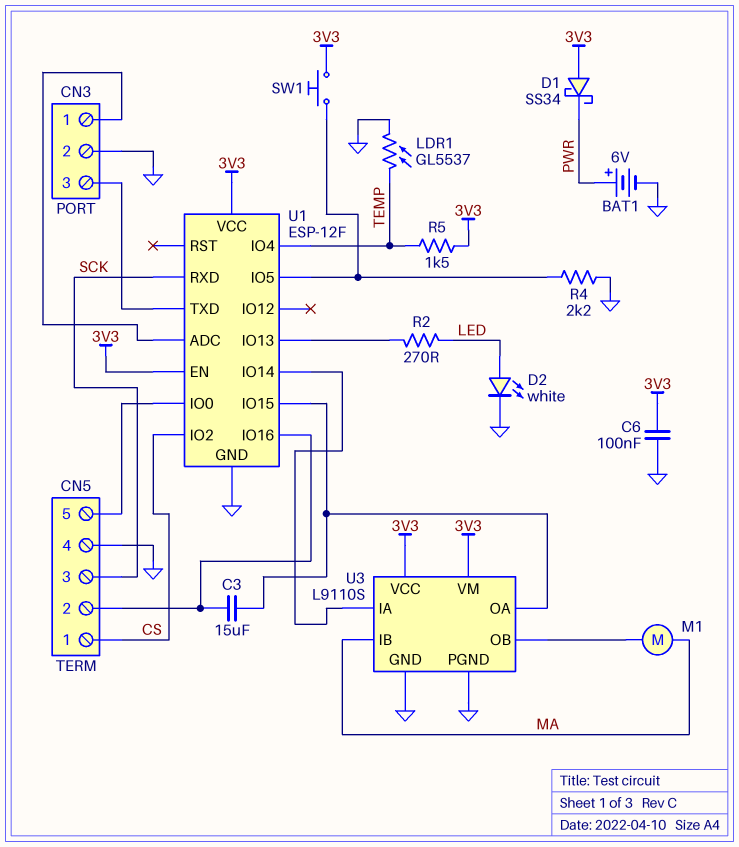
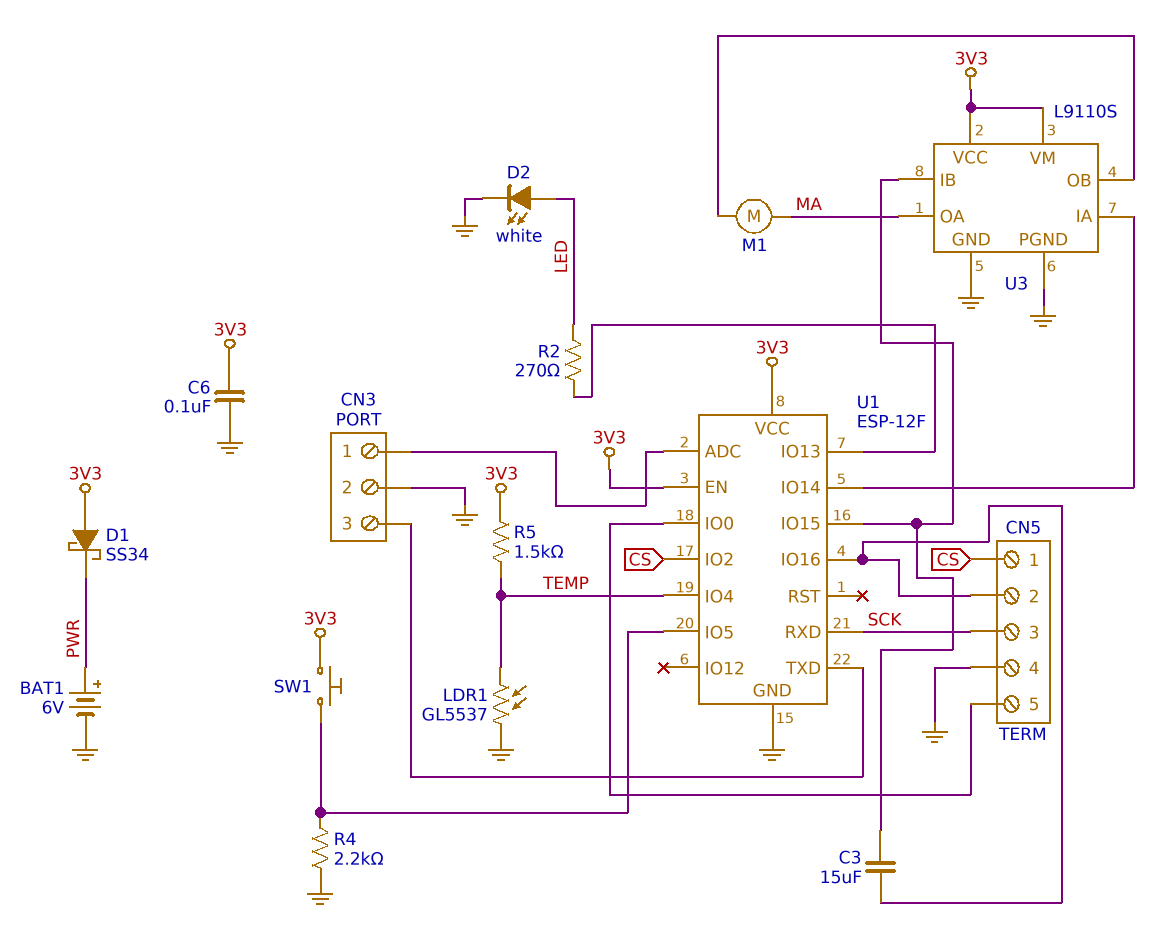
U3 pin IB: MA -> U1/IO15
U3 pin OA: U1/IO15 -> MA

